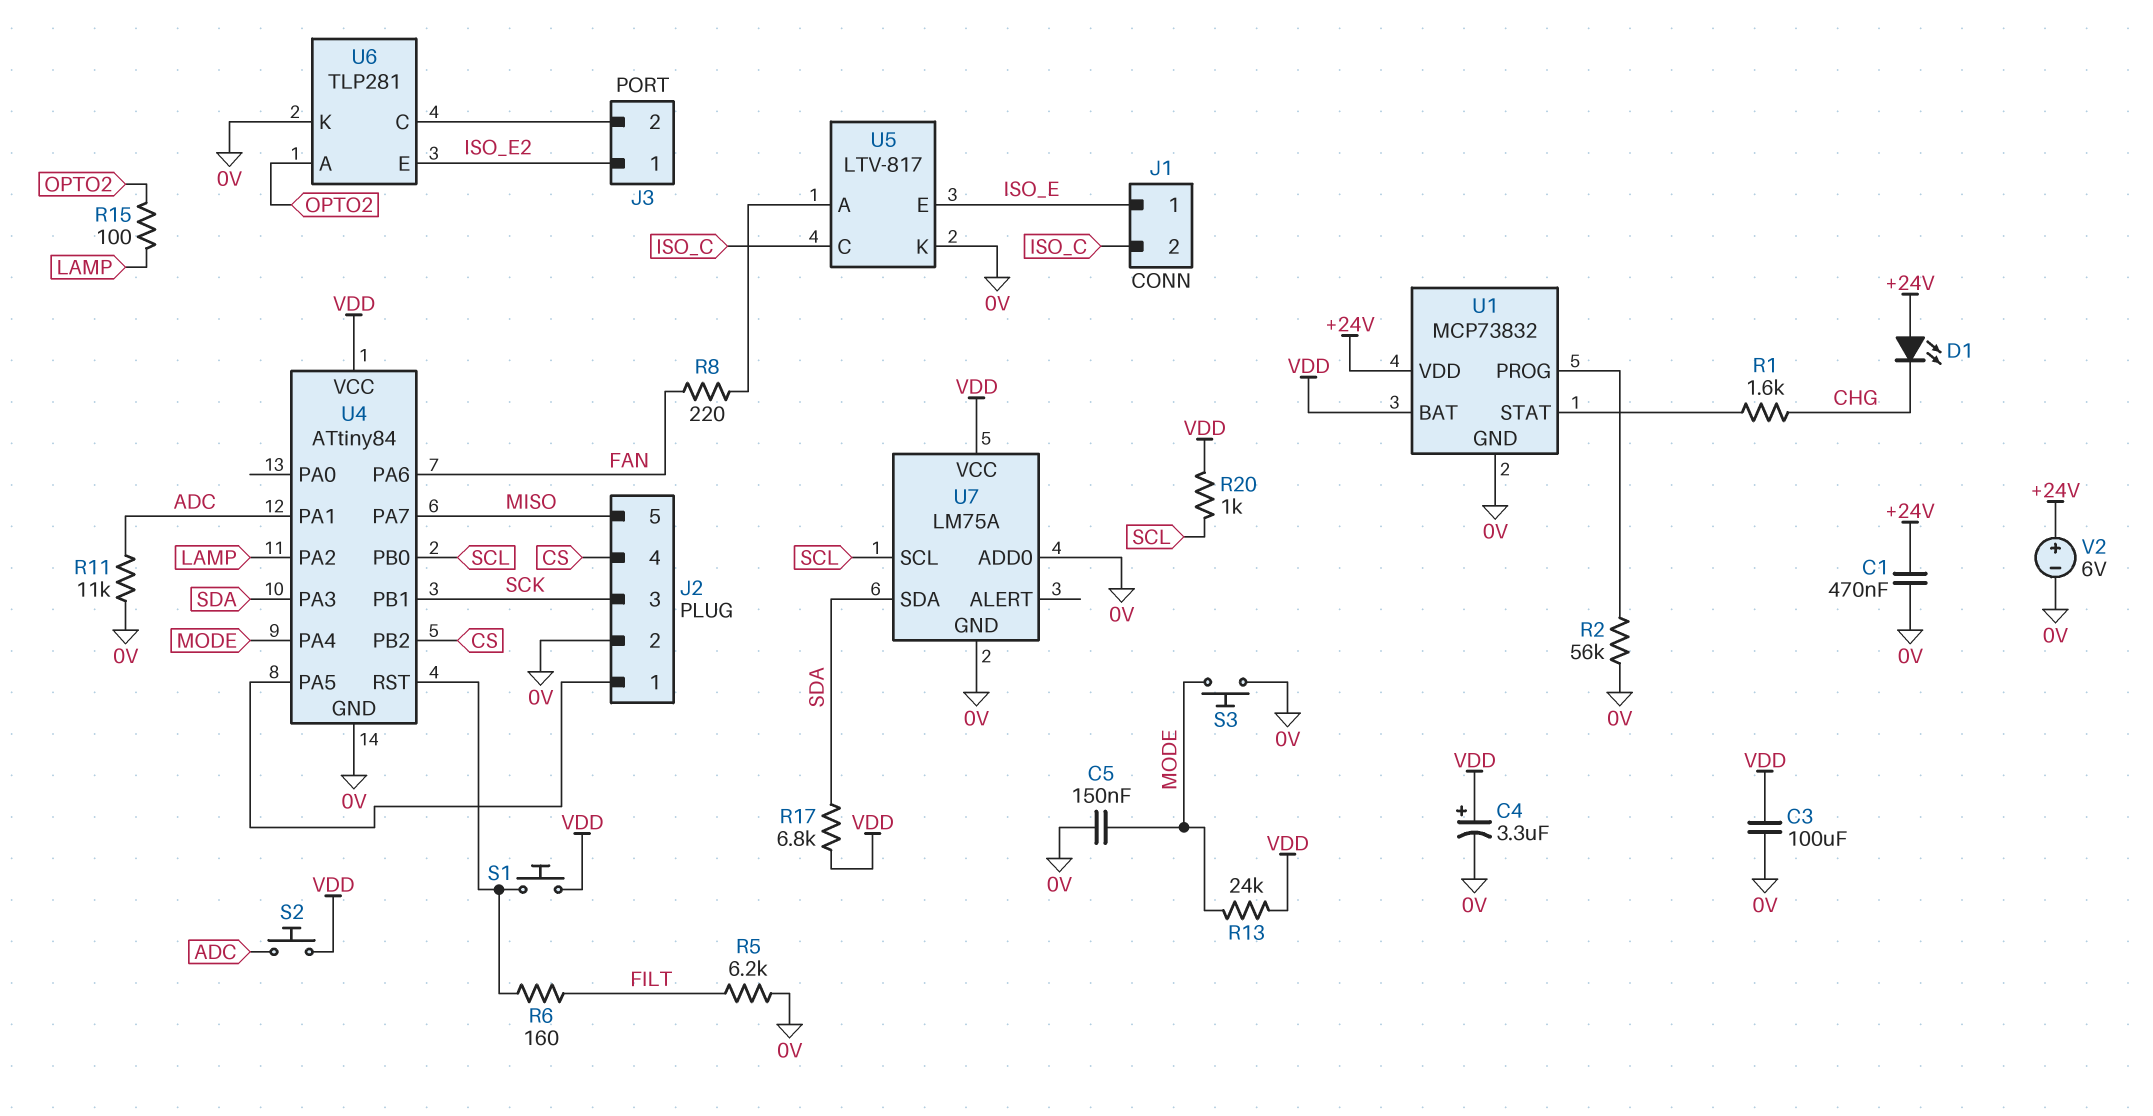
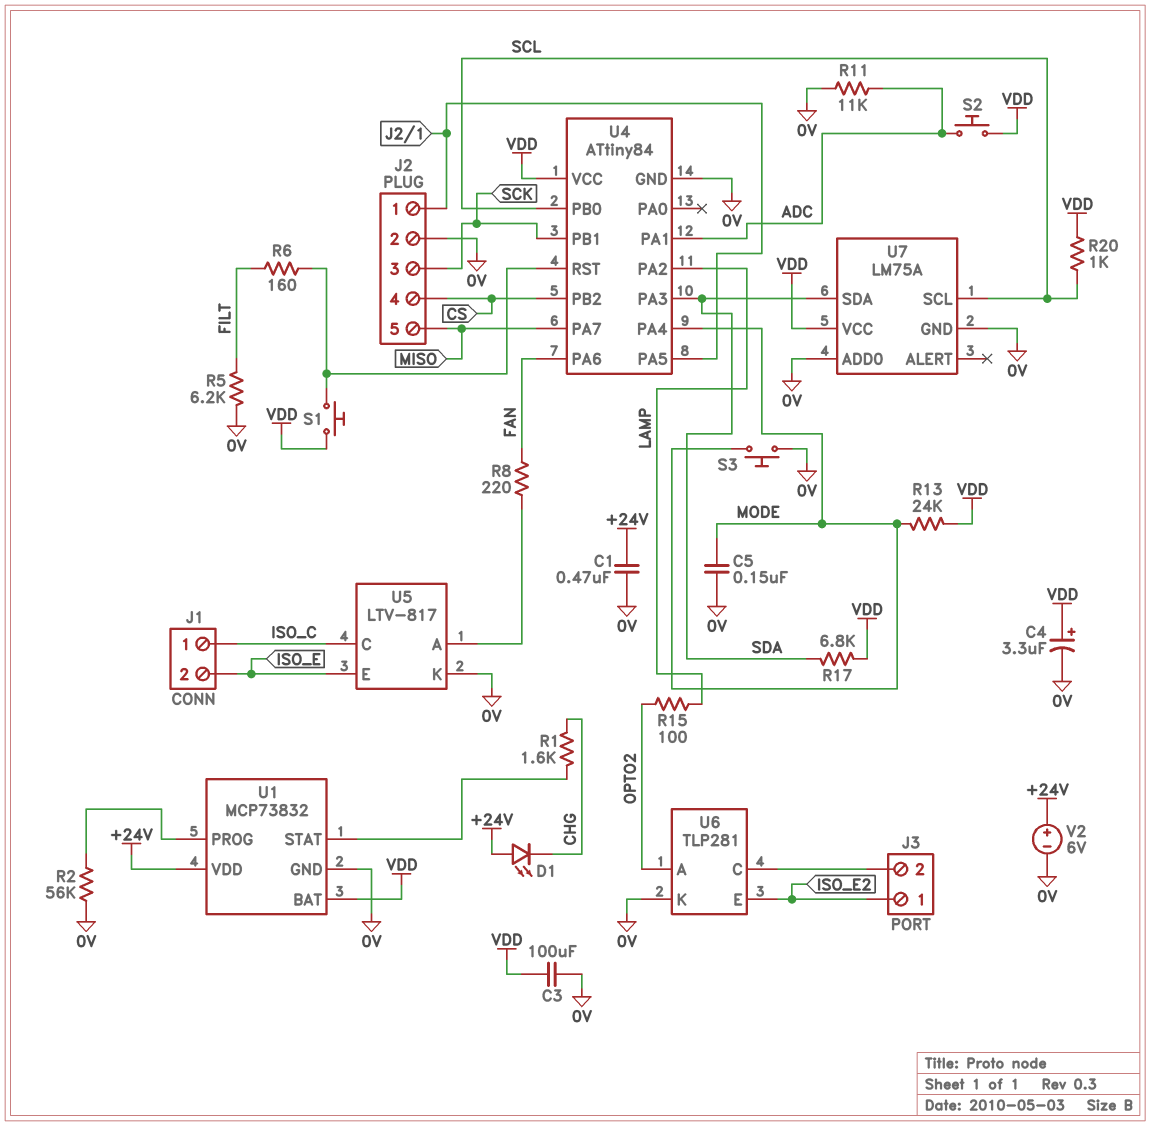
J1 pin 1: ISO_E -> ISO_C
J1 pin 2: ISO_C -> ISO_E

